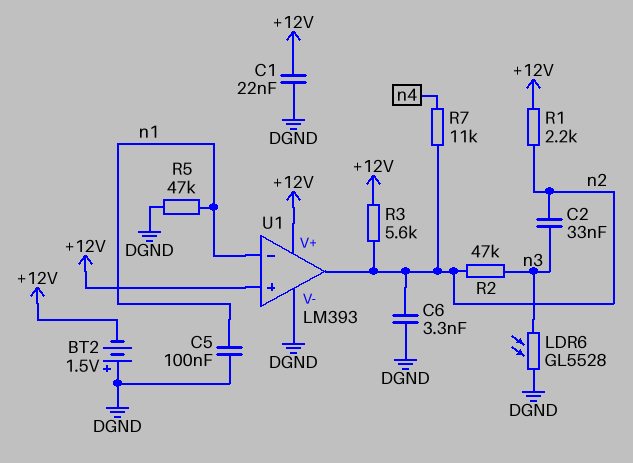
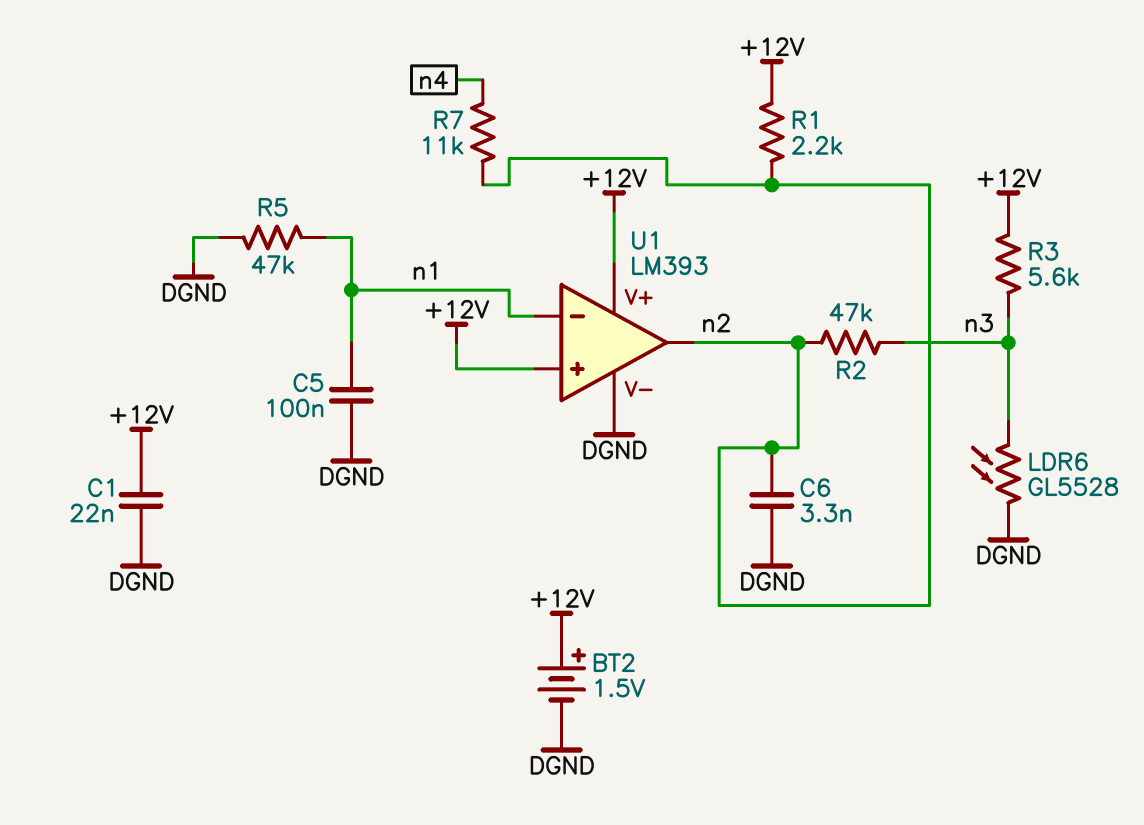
BT2: 1.5V (plus DGND, minus +12V) -> 1.5V (plus +12V, minus DGND)
C2: 33nF (n2, n3) -> none
R3: 5.6k (+12V, n2) -> 5.6k (+12V, n3)

